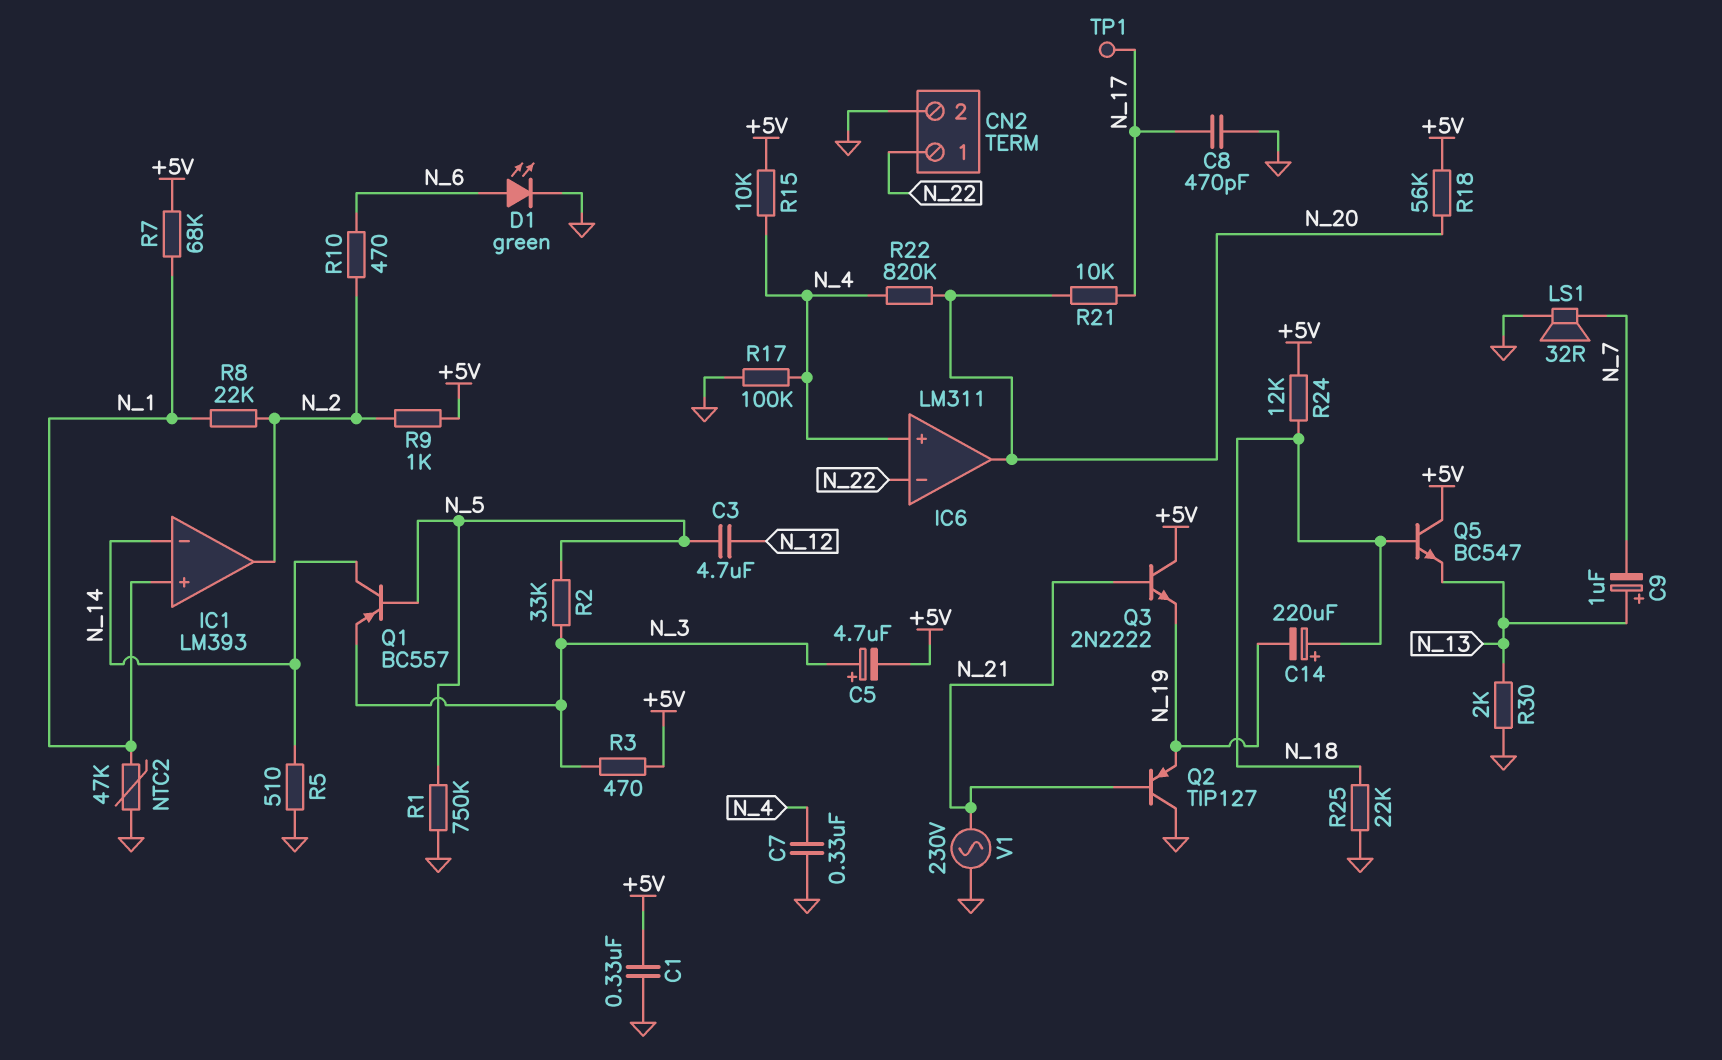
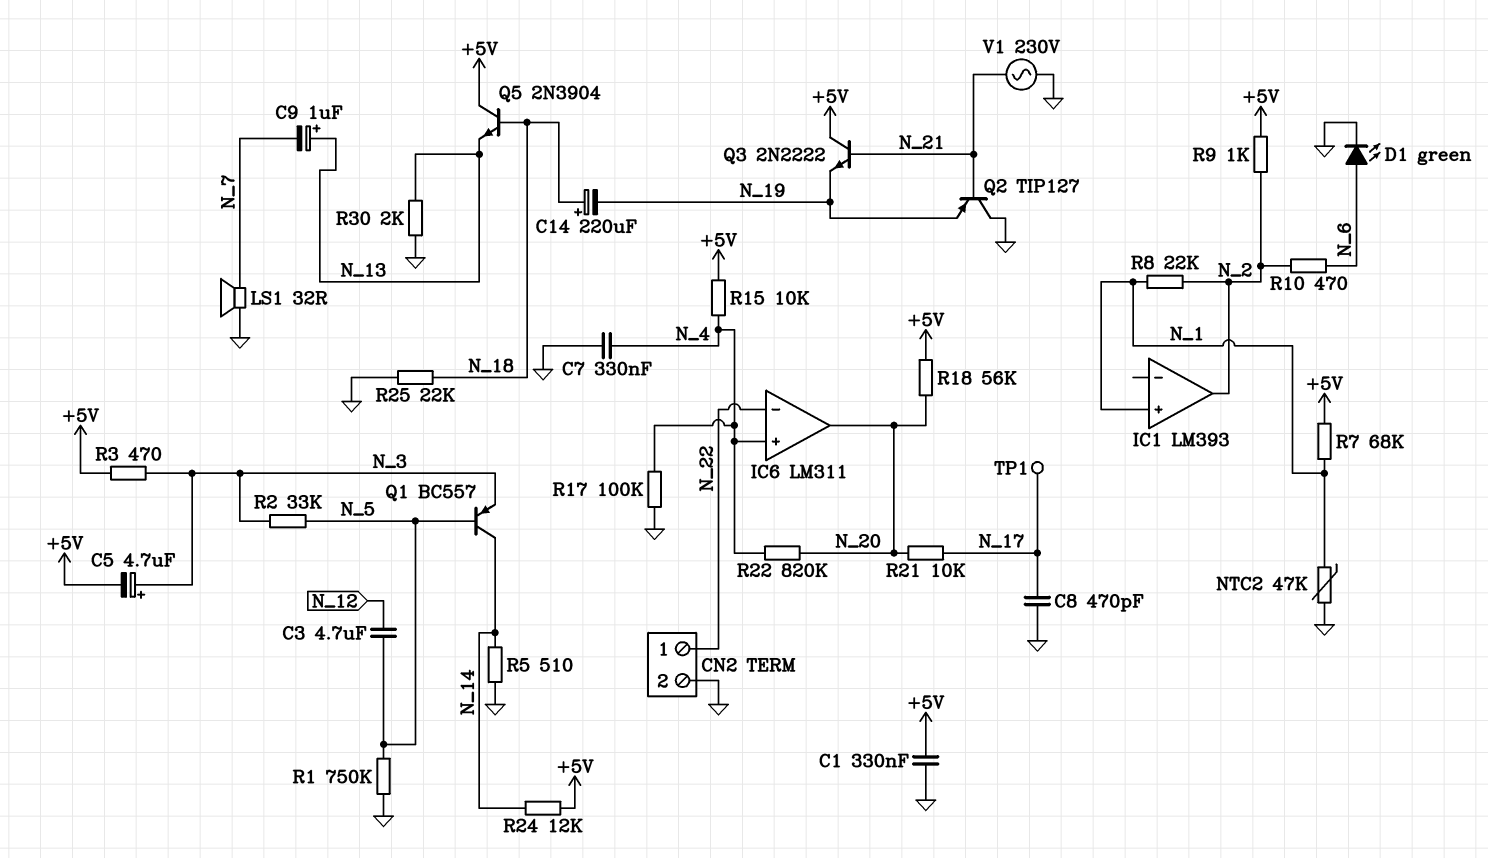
IC1 pin in-: N_14 -> none
Q5: NPN BC547 (B N_18, C +5V, E N_13) -> NPN 2N3904 (B N_18, C +5V, E N_13)
R24: 12k (+5V, N_18) -> 12k (+5V, N_14)

